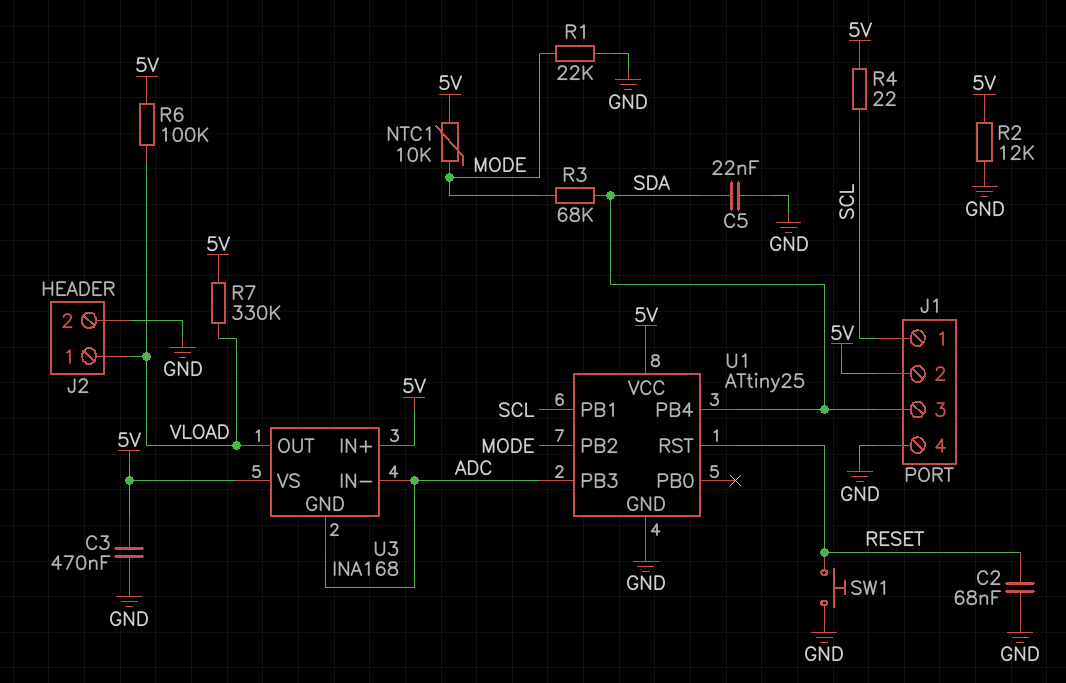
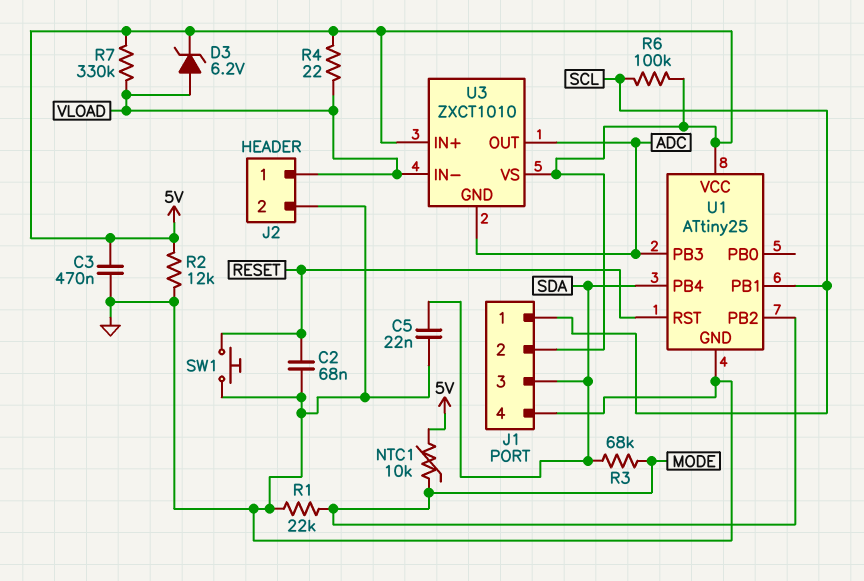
D3: none -> zener 6.2V (A VLOAD, K 5V)
R4: 22 (5V, SCL) -> 22 (5V, VLOAD)
R6: 100k (5V, VLOAD) -> 100k (5V, SCL)
U3: INA168 -> ZXCT1010
U3 pin IN-: ADC -> VLOAD
U3 pin OUT: VLOAD -> ADC

